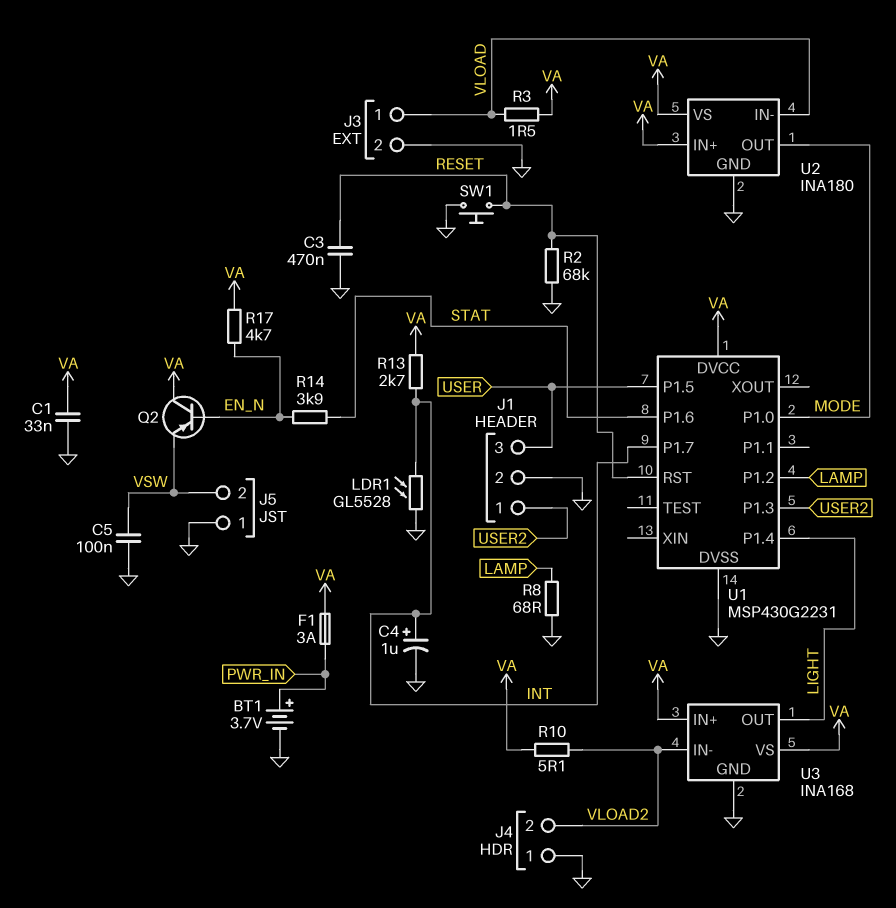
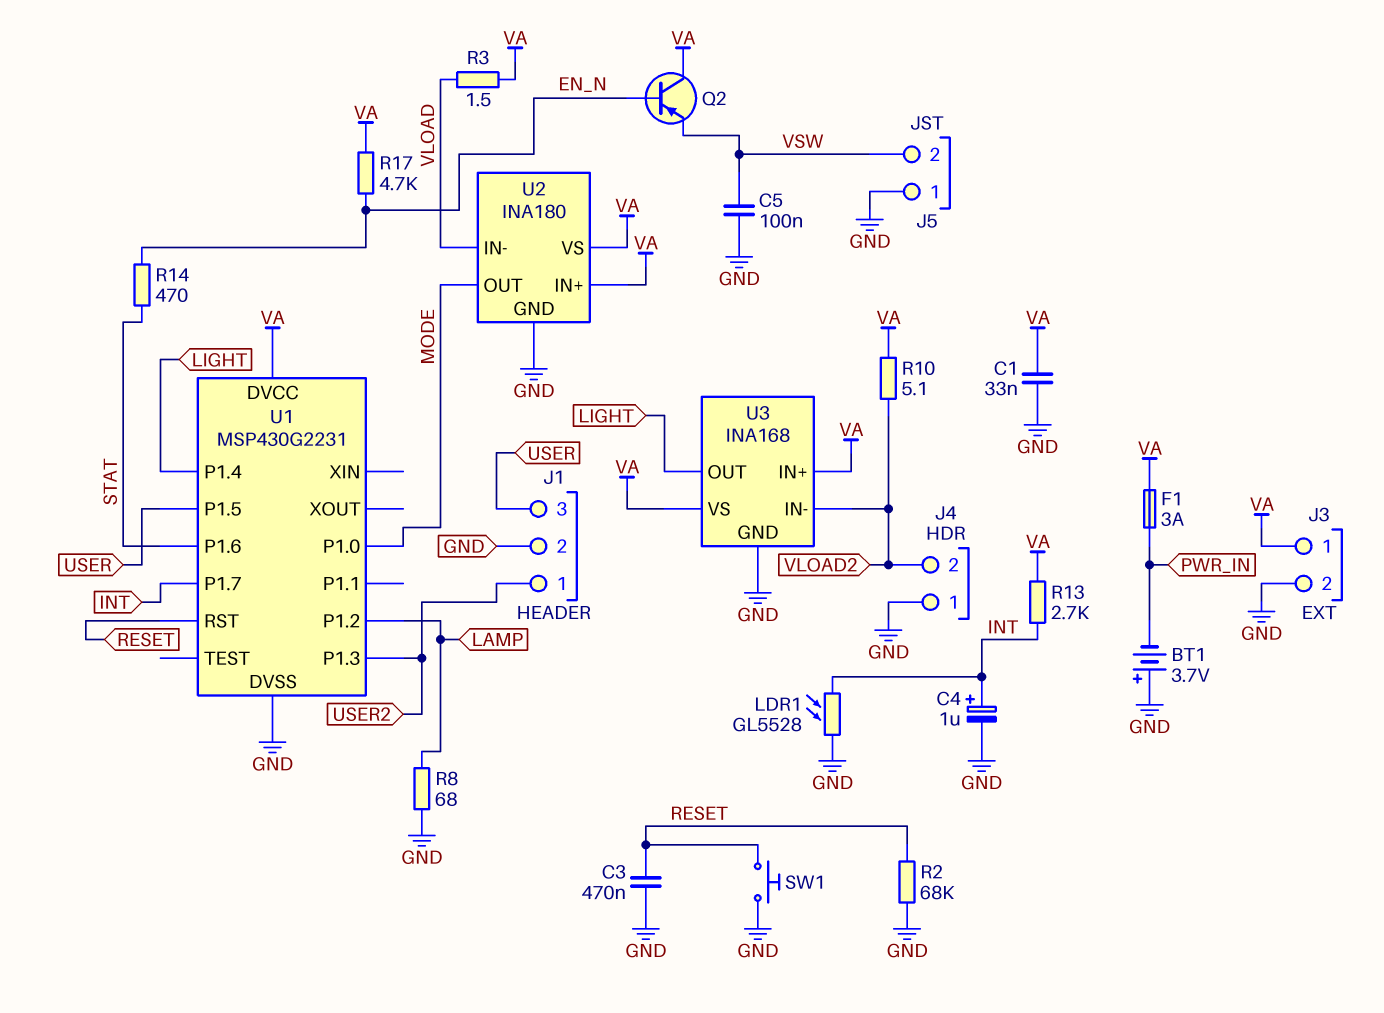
BT1: 3.7V (plus PWR_IN, minus GND) -> 3.7V (plus GND, minus PWR_IN)
J3 pin 1: VLOAD -> VA
R14: 3.9k (EN_N, STAT) -> 470 (EN_N, STAT)

